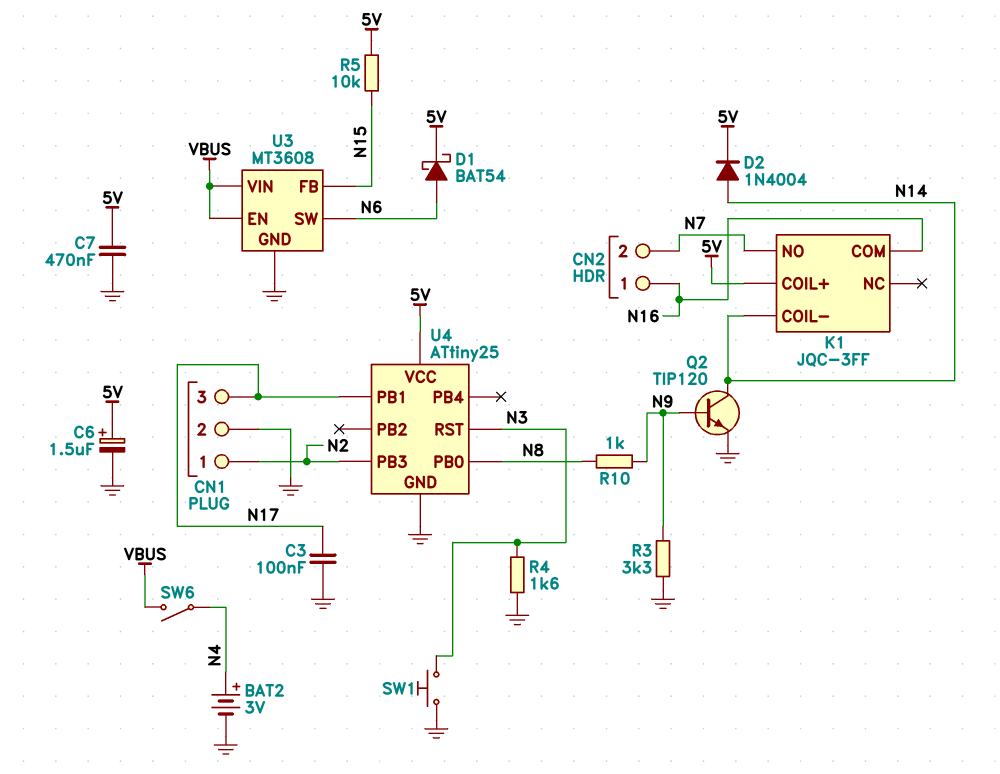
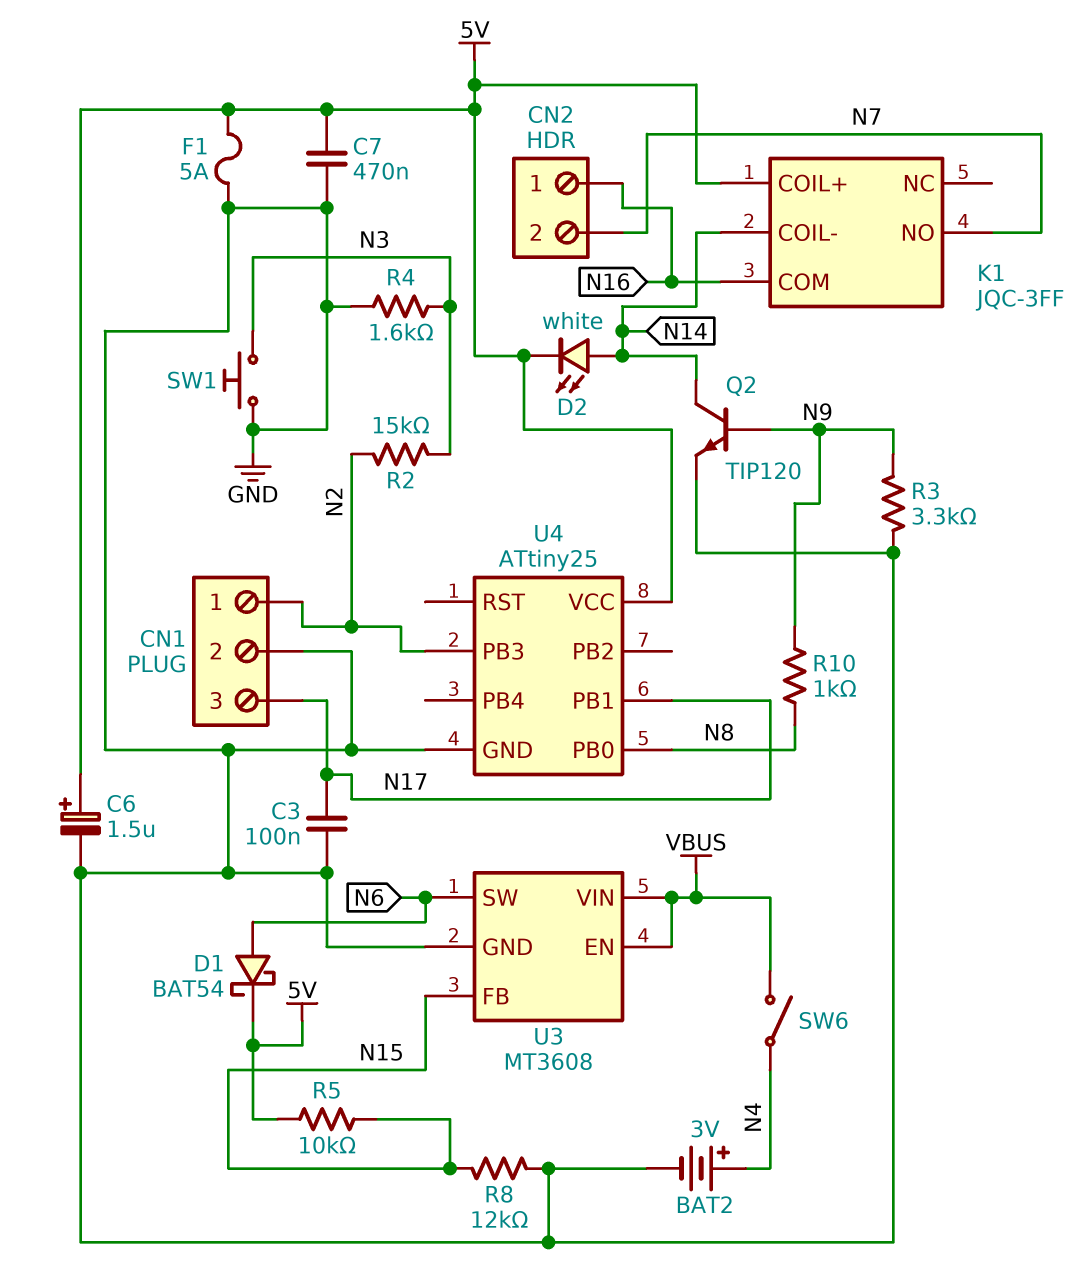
D2: diode 1N4004 (A N14, K 5V) -> LED white (A N14, K 5V)
F1: none -> 5A (5V, GND)
R2: none -> 15k (N2, N3)
R8: none -> 12k (GND, N15)
U4 pin RST: N3 -> none

